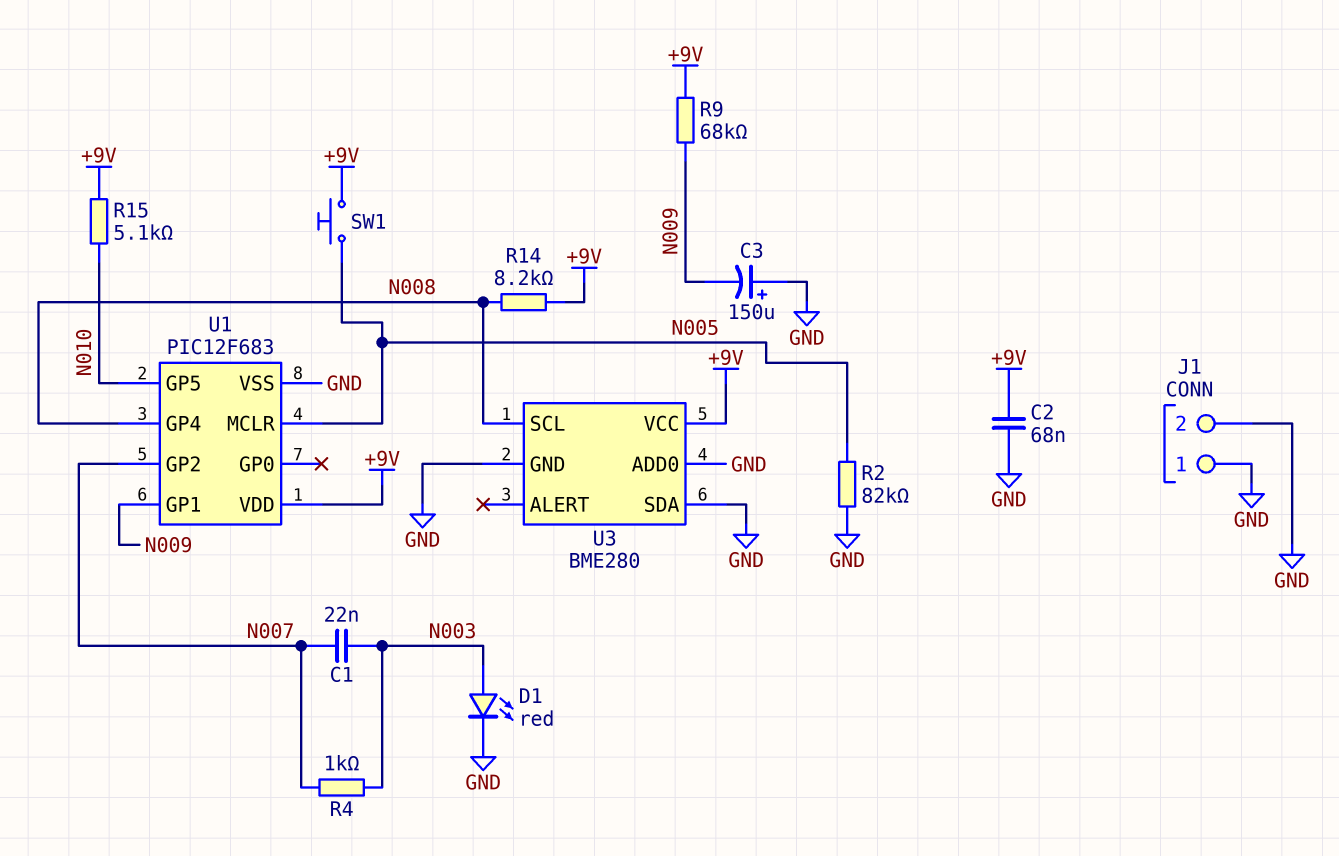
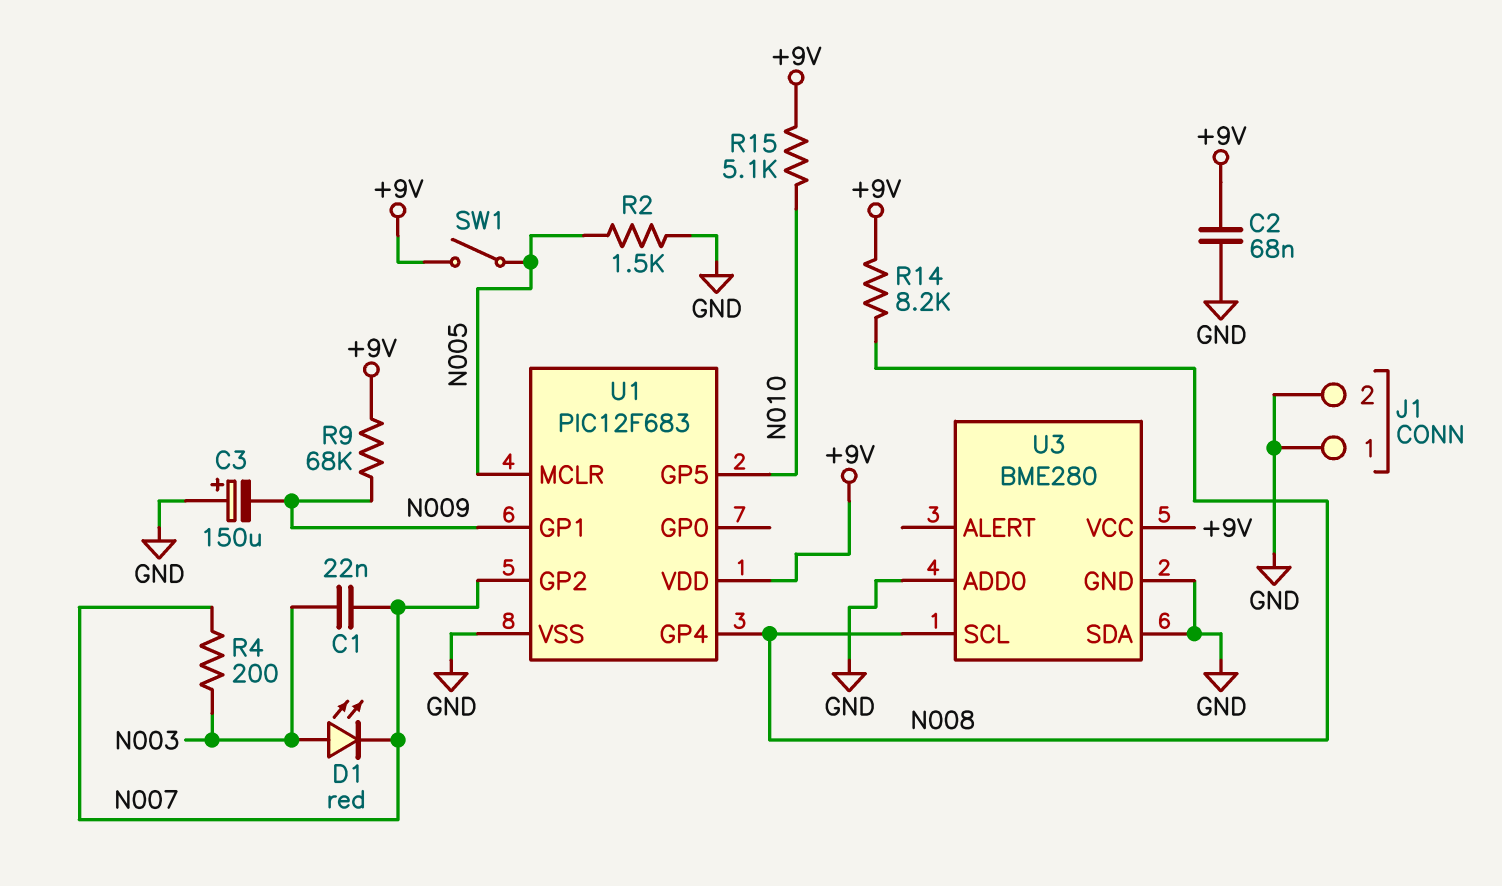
D1: LED red (A N003, K GND) -> LED red (A N003, K N007)
R2: 82k (GND, N005) -> 1.5k (GND, N005)
R4: 1k (N003, N007) -> 200 (N003, N007)
SW1: button (+9V, N005) -> switch (+9V, N005)

